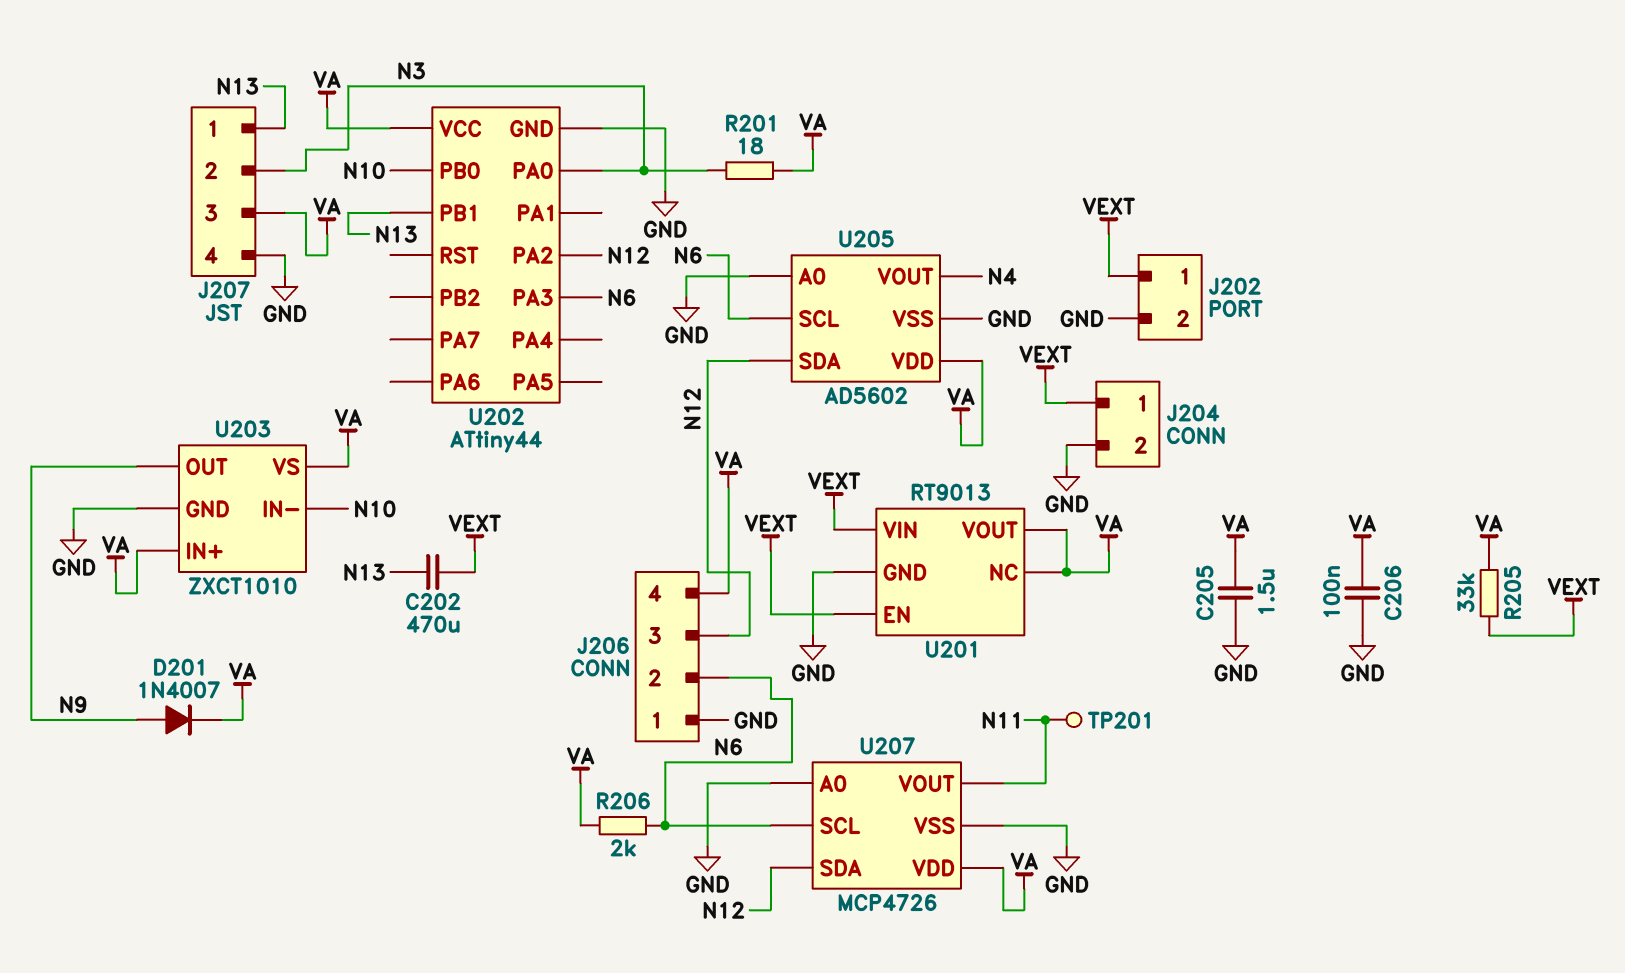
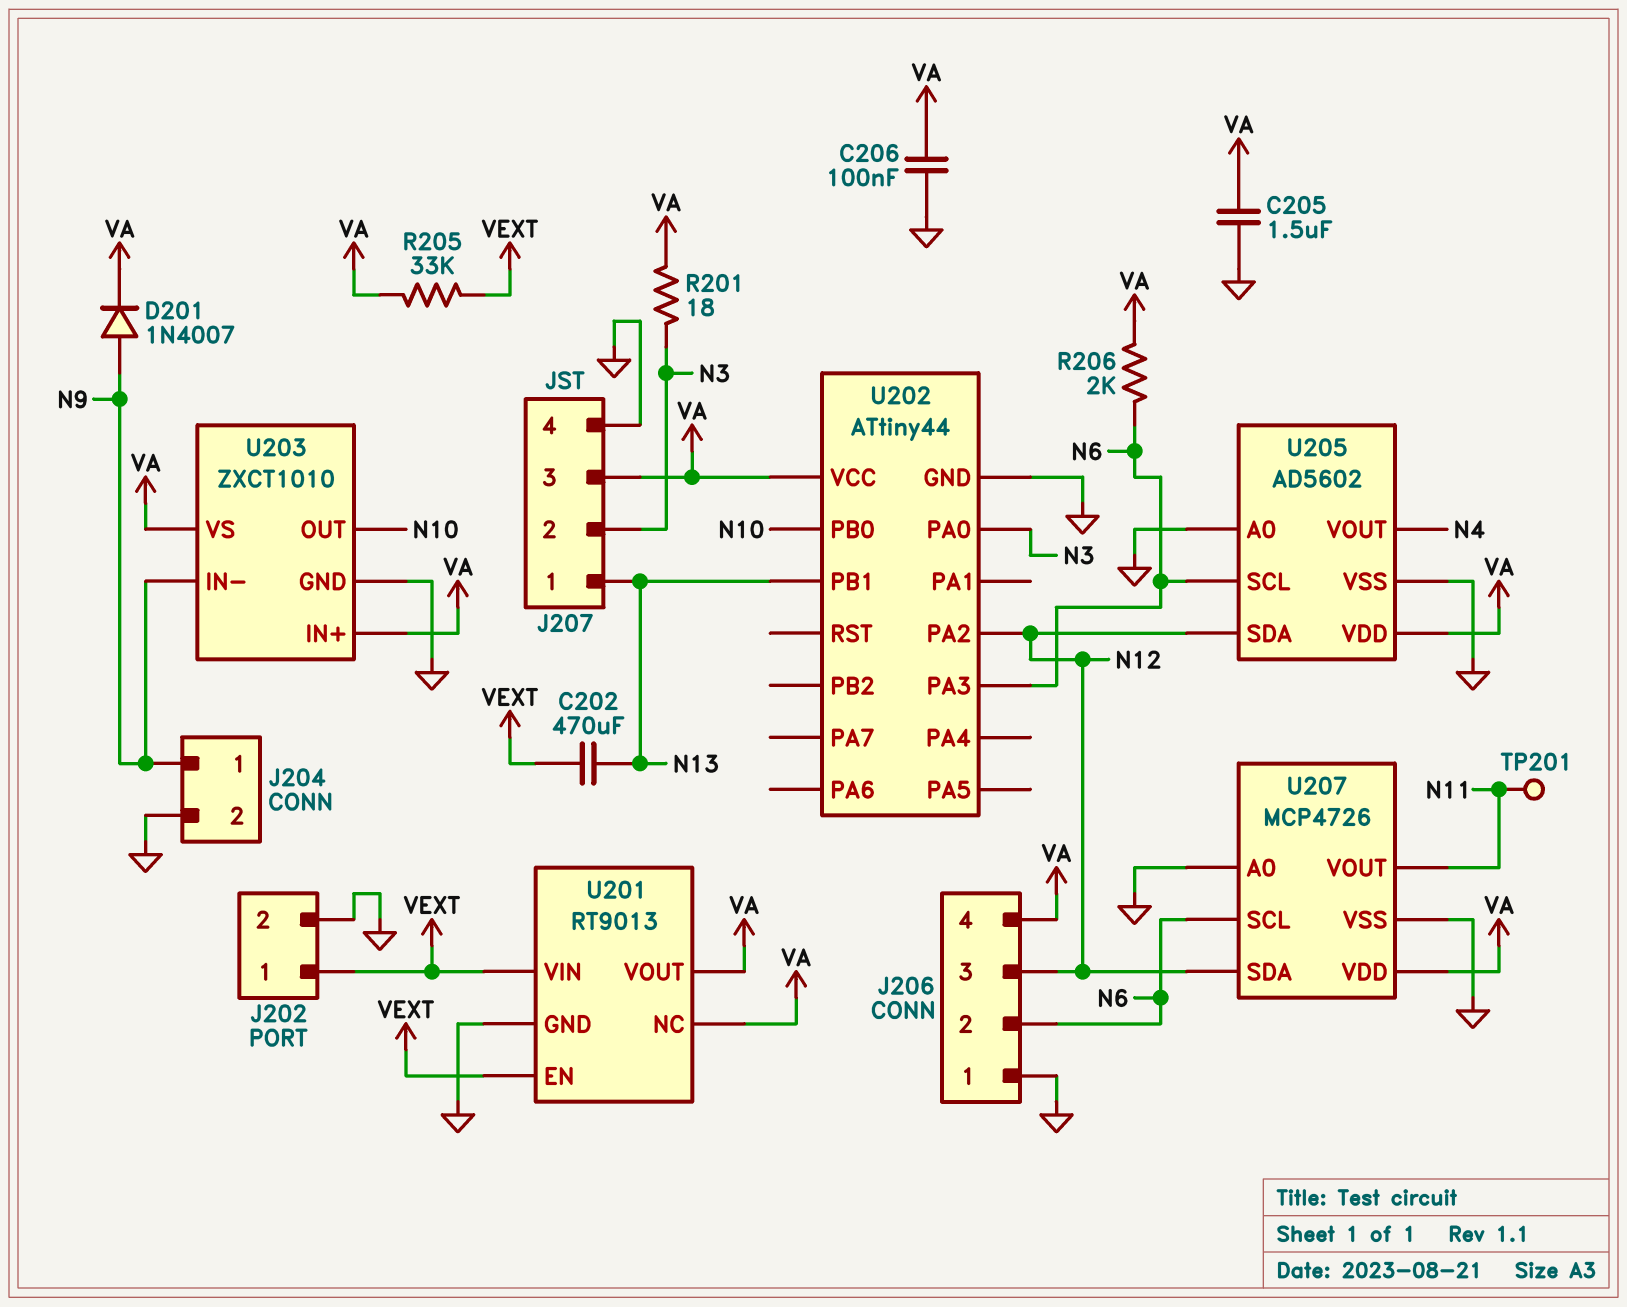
J204 pin 1: VEXT -> N9
U203 pin IN-: N10 -> N9
U203 pin OUT: N9 -> N10

